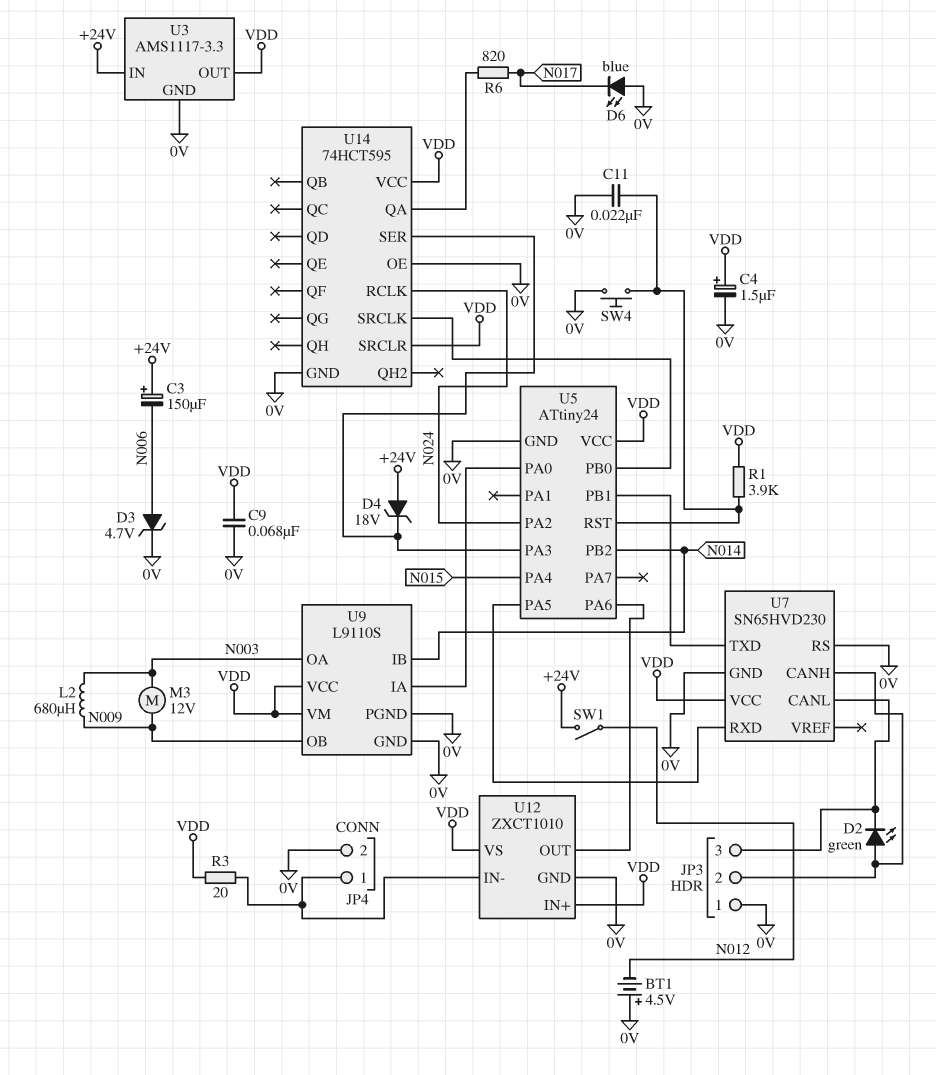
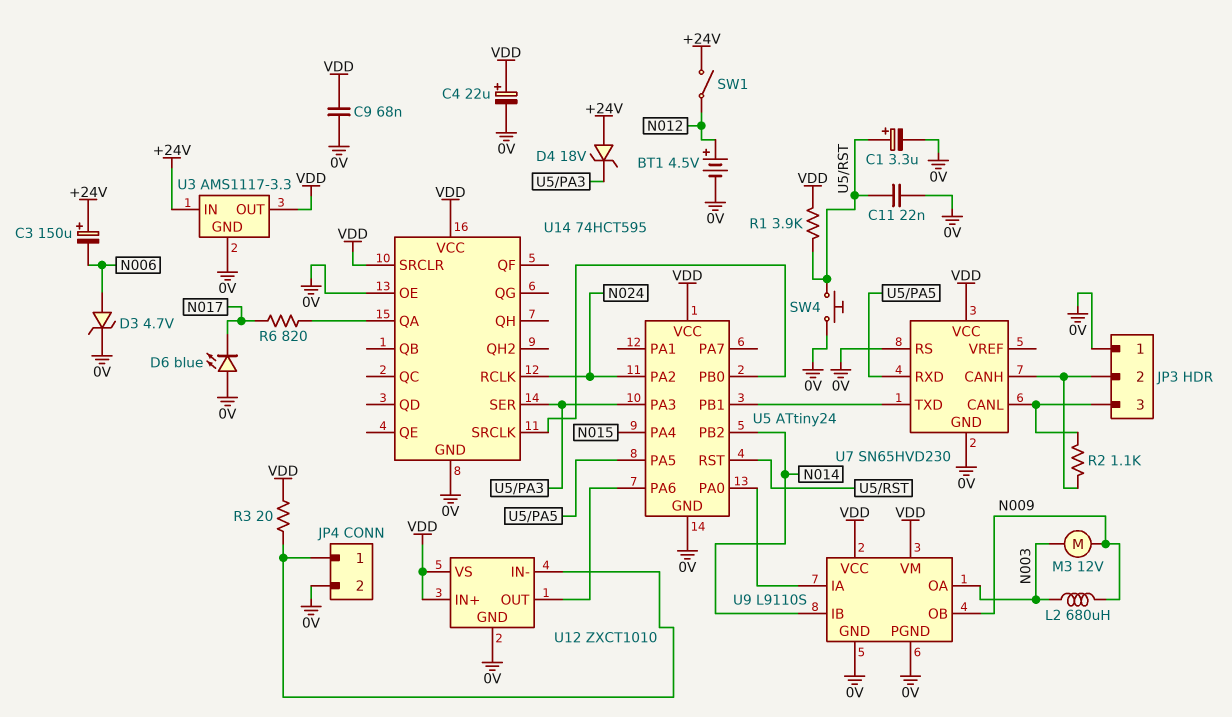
BT1: 4.5V (plus 0V, minus N012) -> 4.5V (plus N012, minus 0V)
C1: none -> 3.3uF (plus U5/RST, minus 0V)
C4: 1.5uF (plus VDD, minus 0V) -> 22uF (plus VDD, minus 0V)
D2: LED green (A JP3/2, K JP3/3) -> none
R2: none -> 1.1k (JP3/2, JP3/3)

